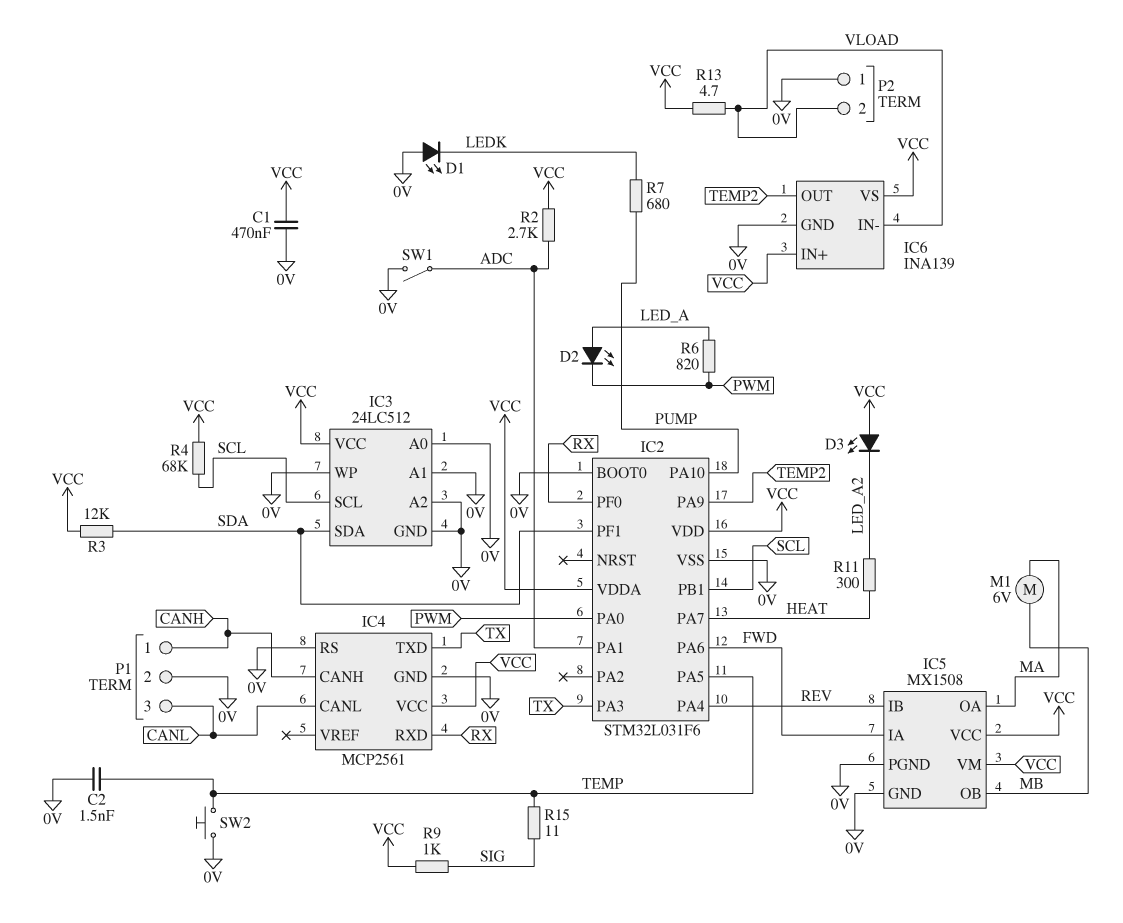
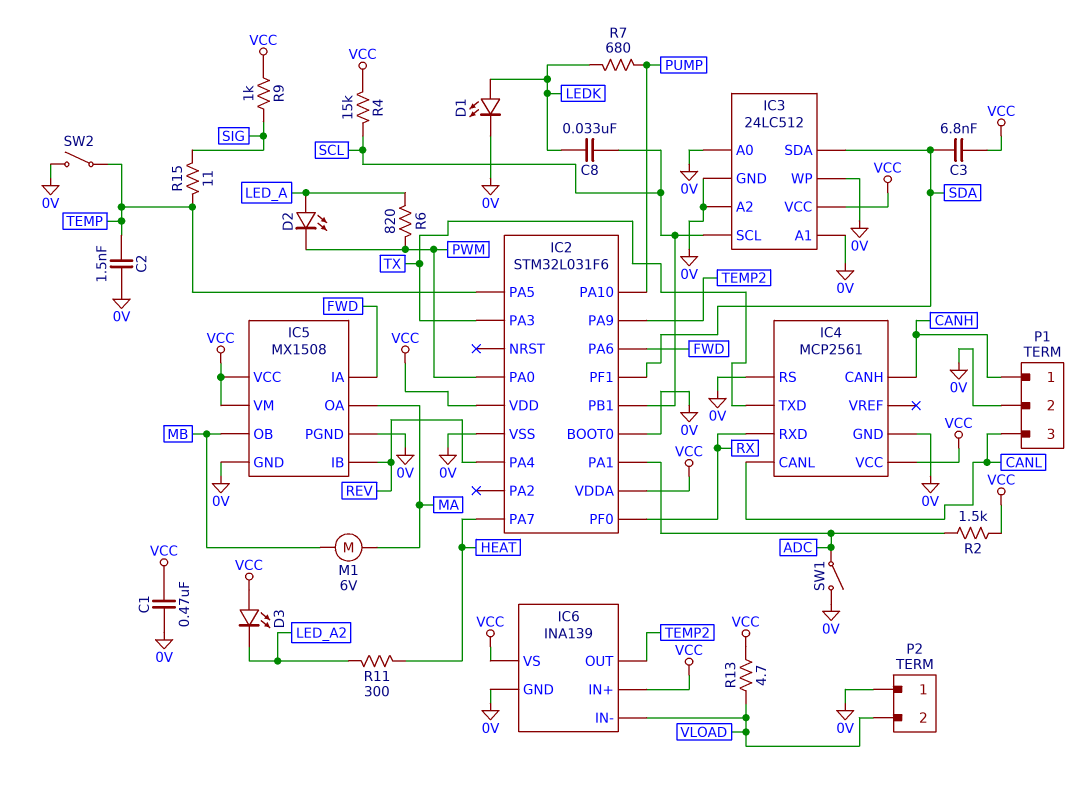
C3: none -> 6.8nF (SDA, VCC)
C8: none -> 33nF (LEDK, SCL)
D1: LED (A 0V, K LEDK) -> LED (A LEDK, K 0V)
R2: 2.7k (ADC, VCC) -> 1.5k (ADC, VCC)
R3: 12k (SDA, VCC) -> none
R4: 68k (SCL, VCC) -> 15k (SCL, VCC)
SW2: button (0V, TEMP) -> switch (0V, TEMP)

